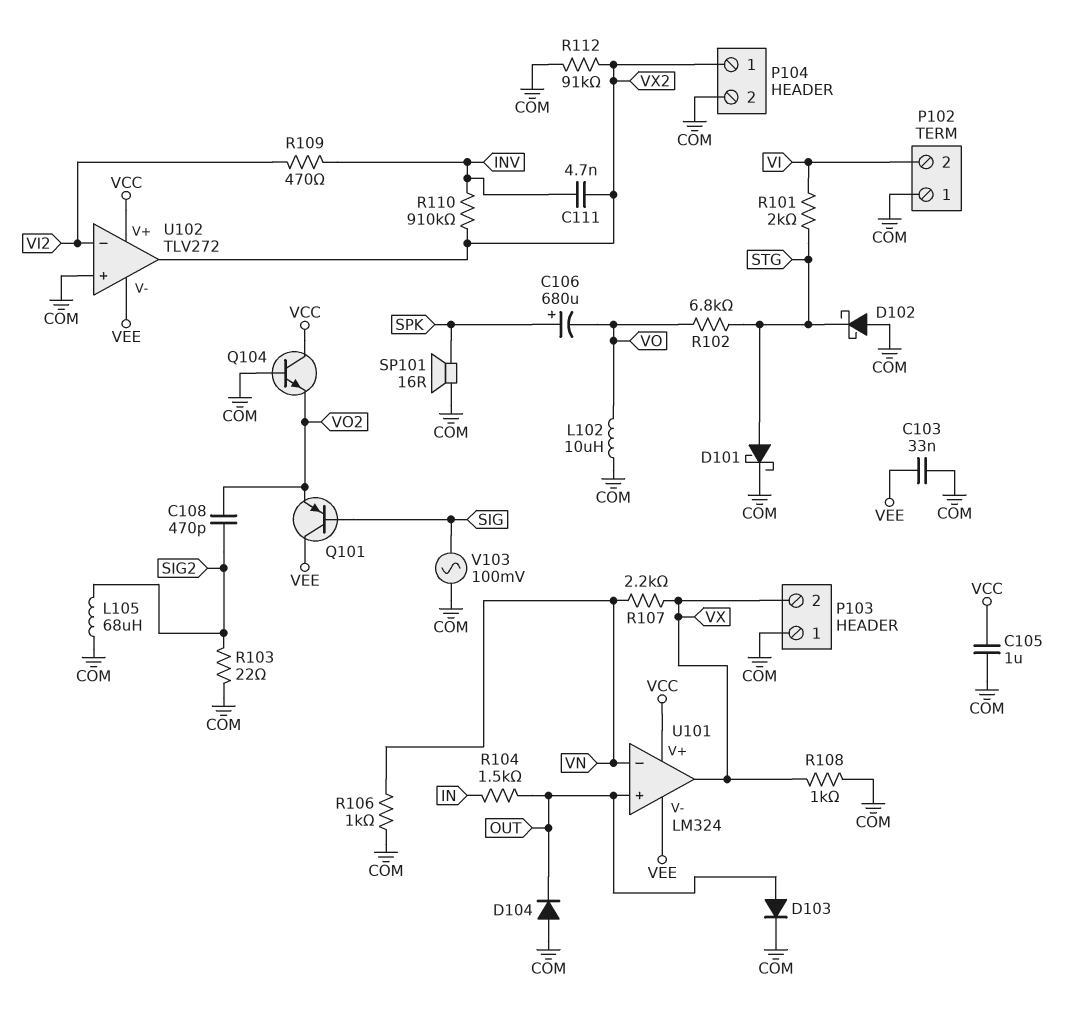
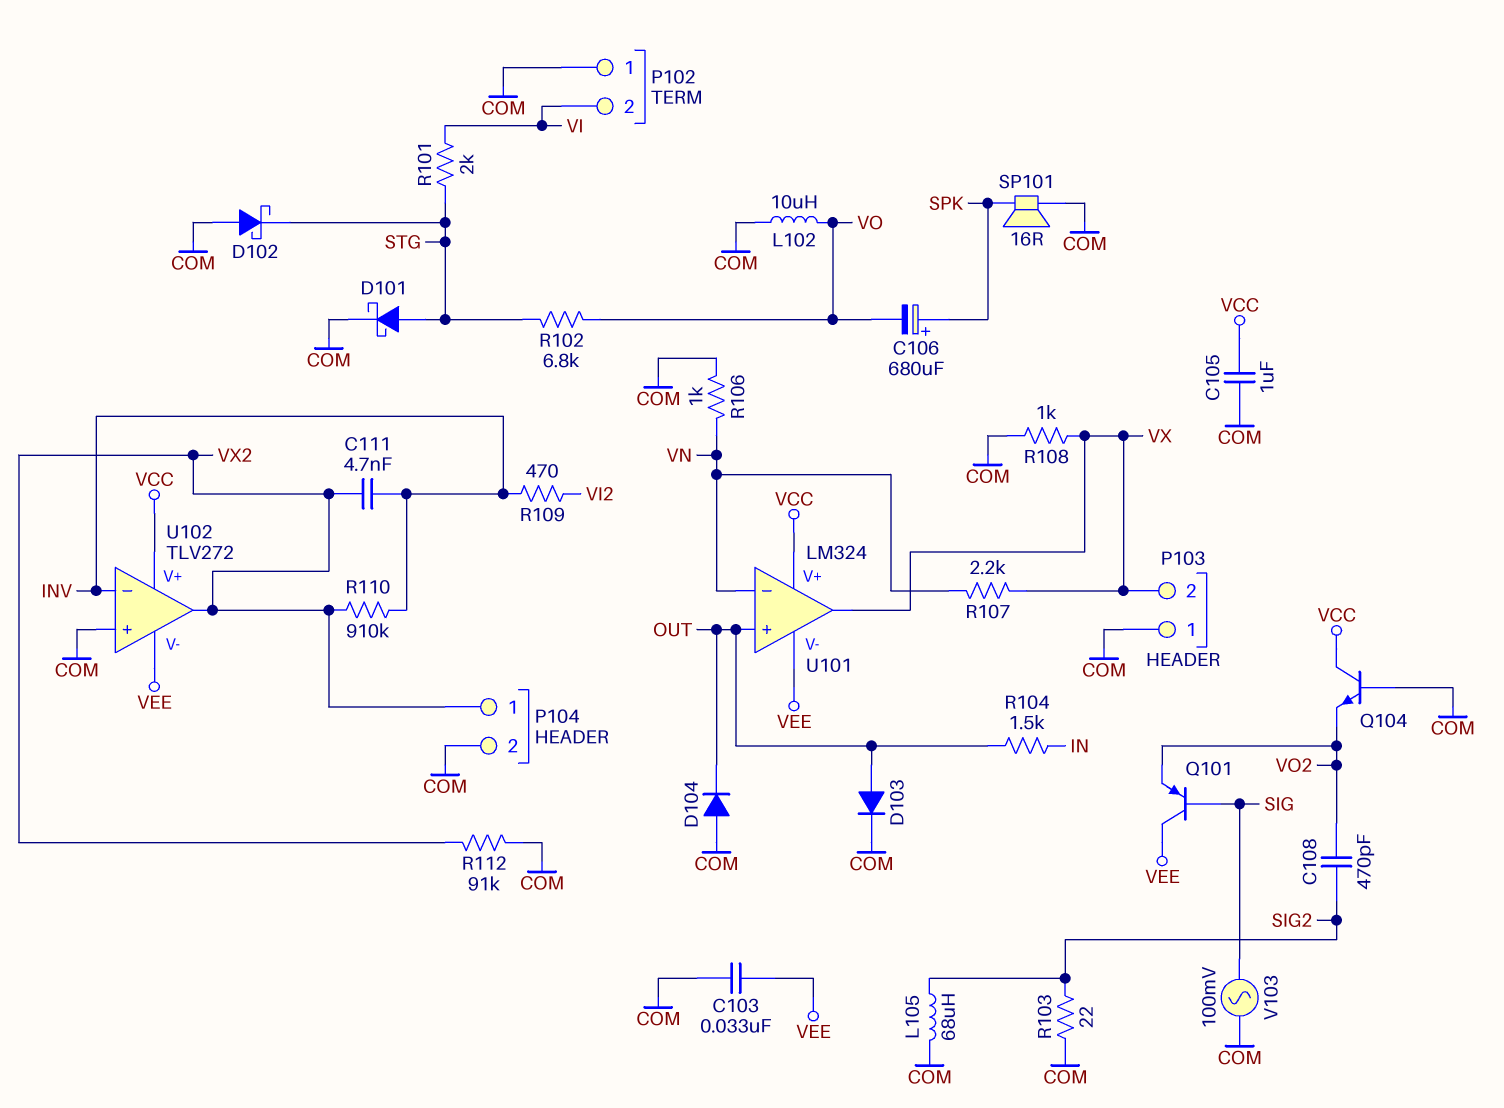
U102 pin in-: VI2 -> INV

